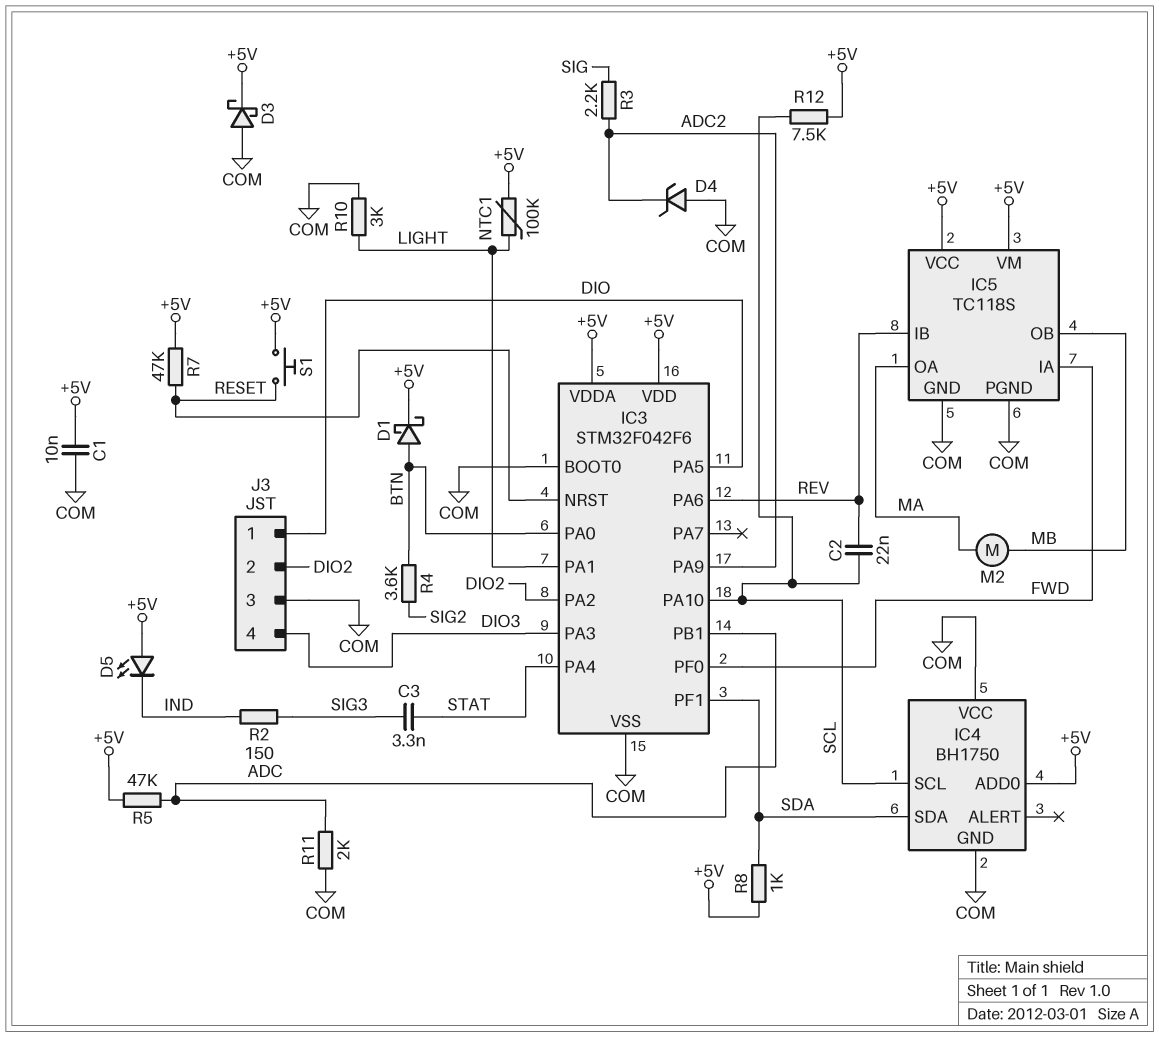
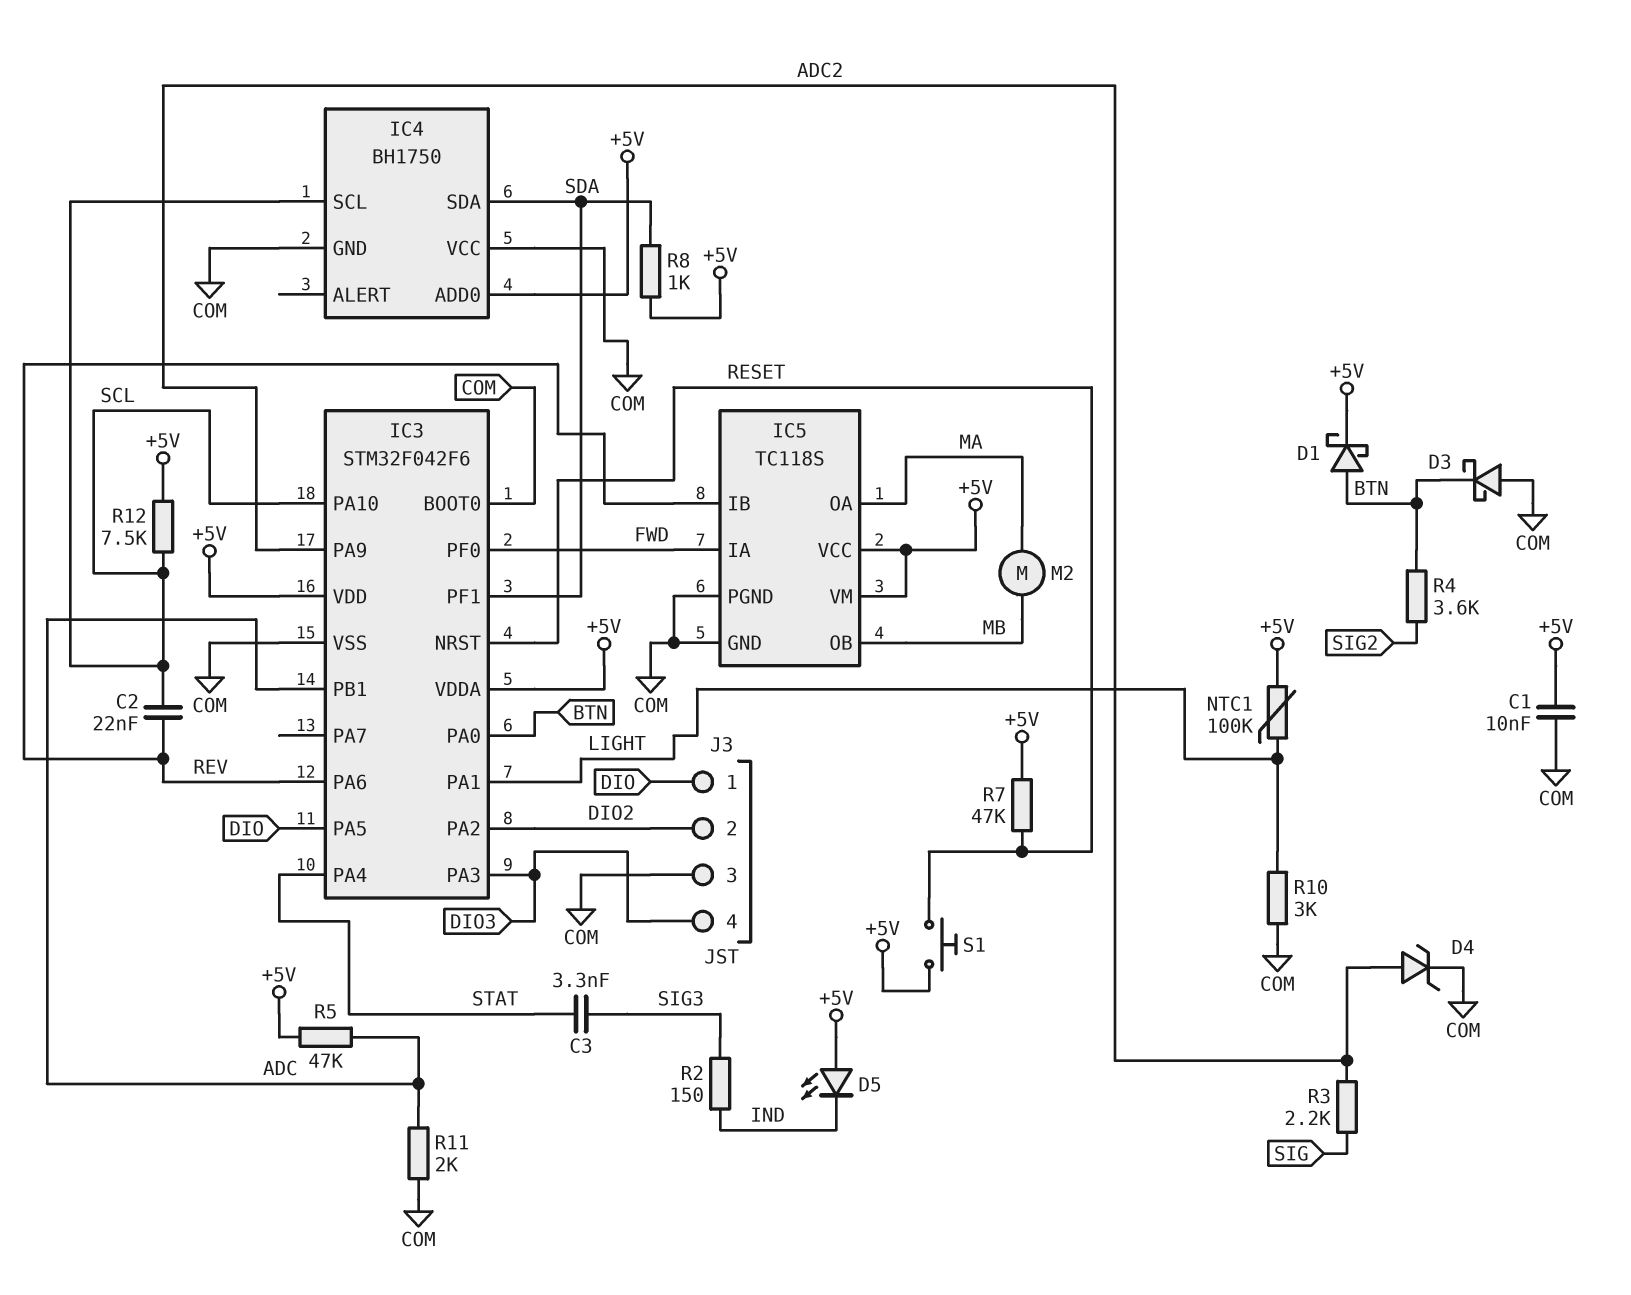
D3: schottky (A COM, K +5V) -> schottky (A COM, K BTN)
D4: zener (A COM, K ADC2) -> zener (A ADC2, K COM)

